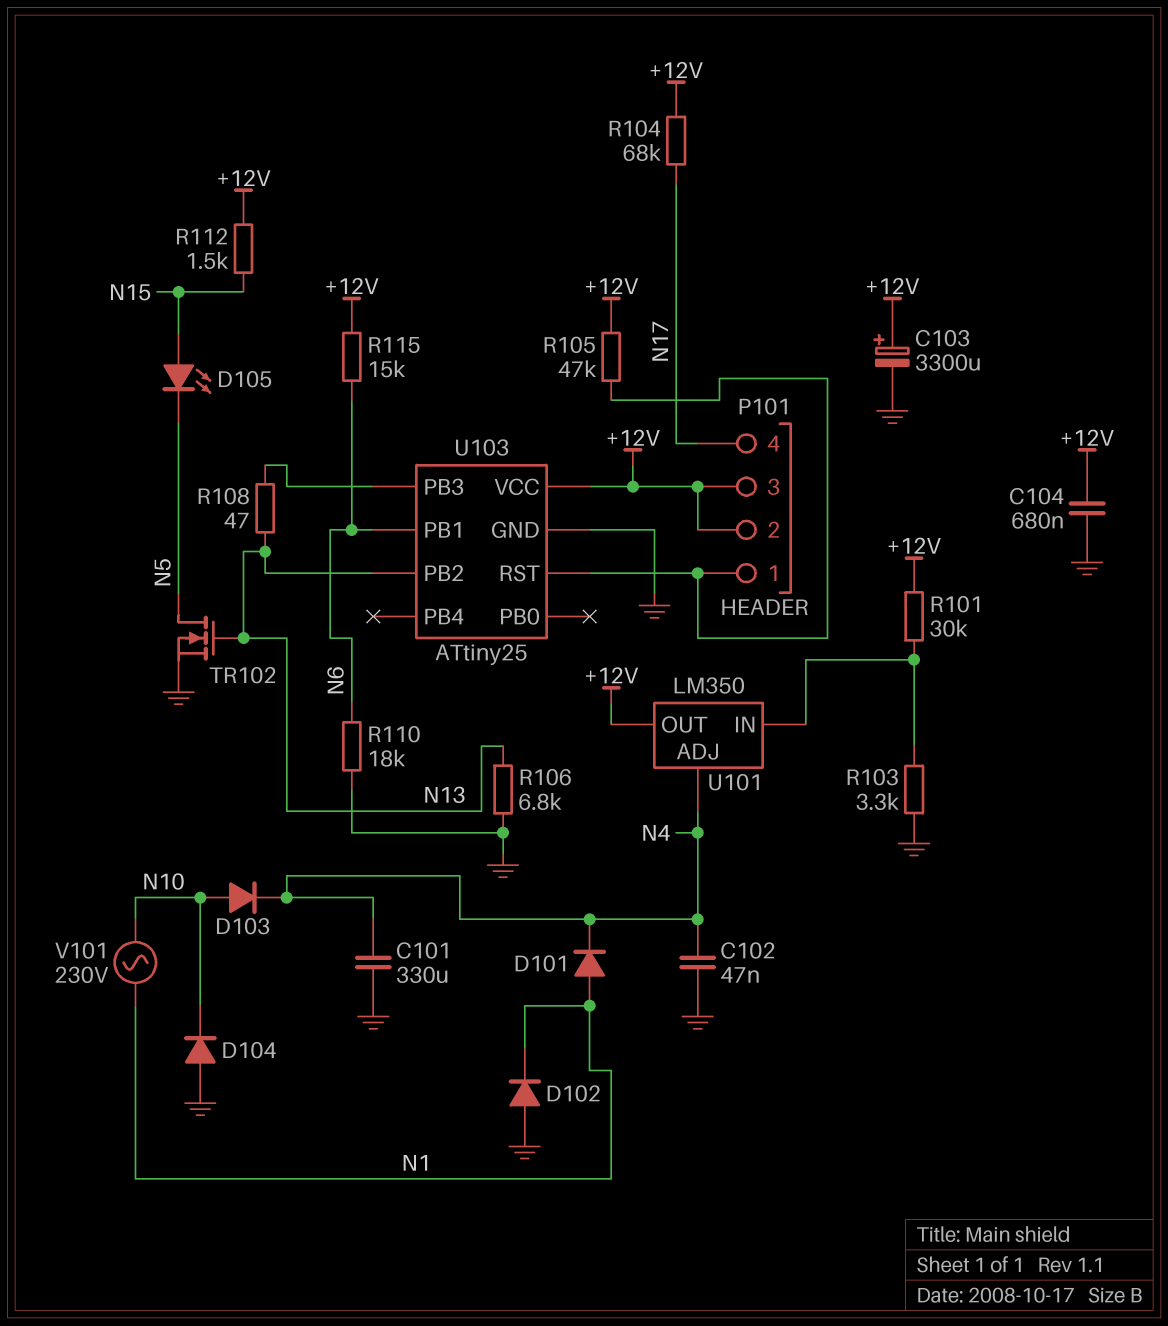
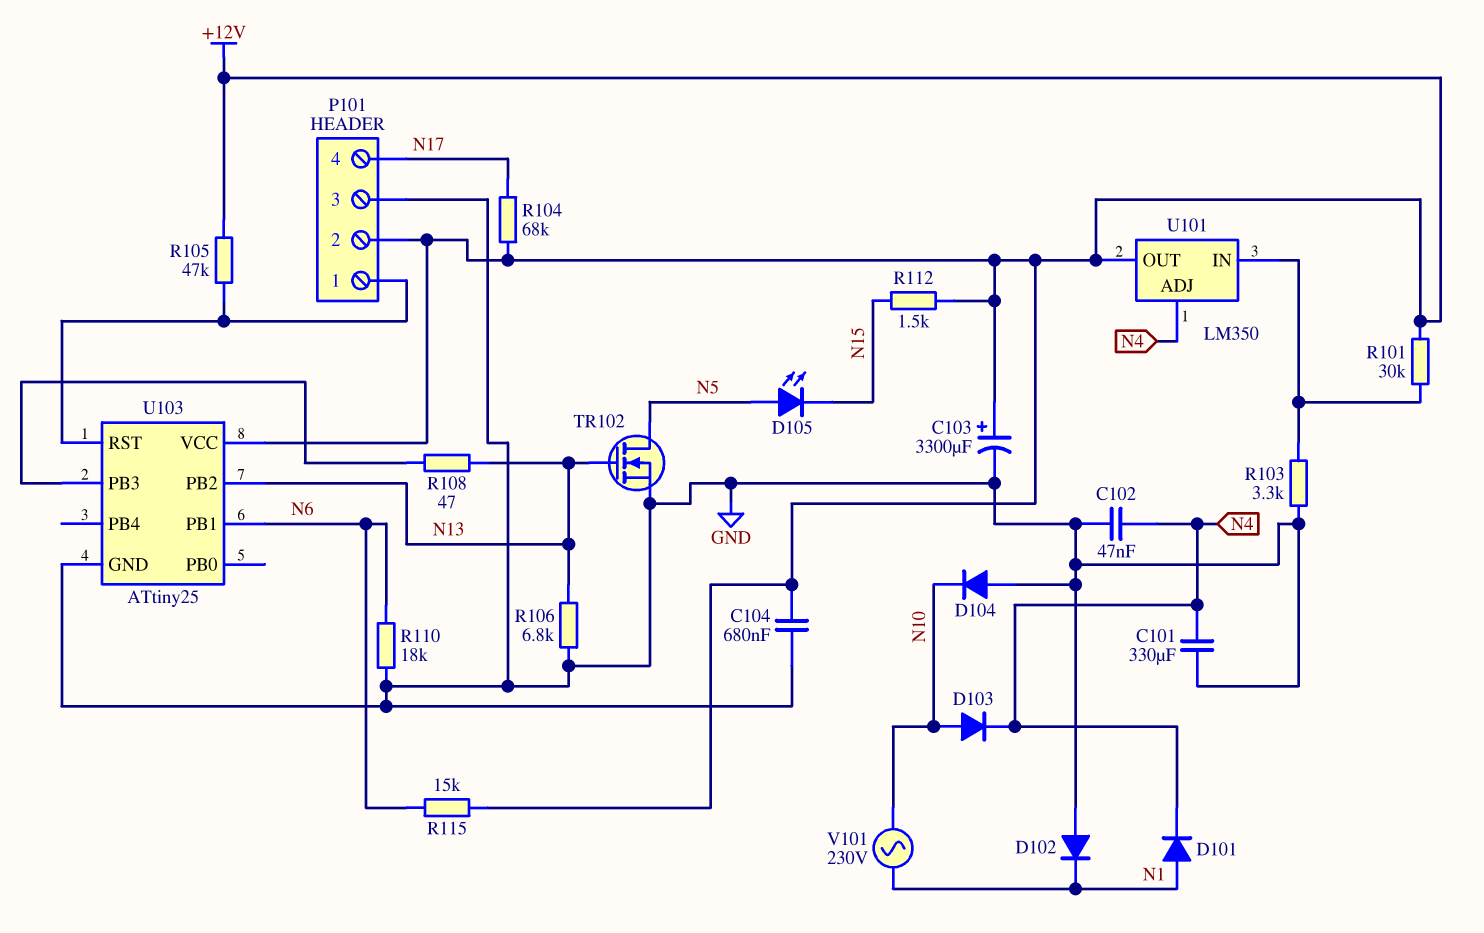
D105: LED (A N15, K N5) -> LED (A N5, K N15)
P101 pin 3: +12V -> GND

